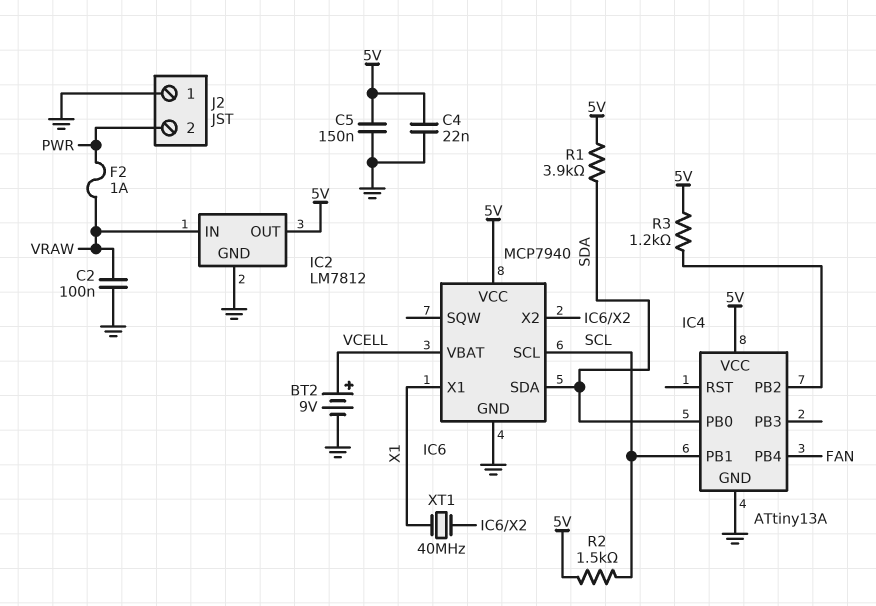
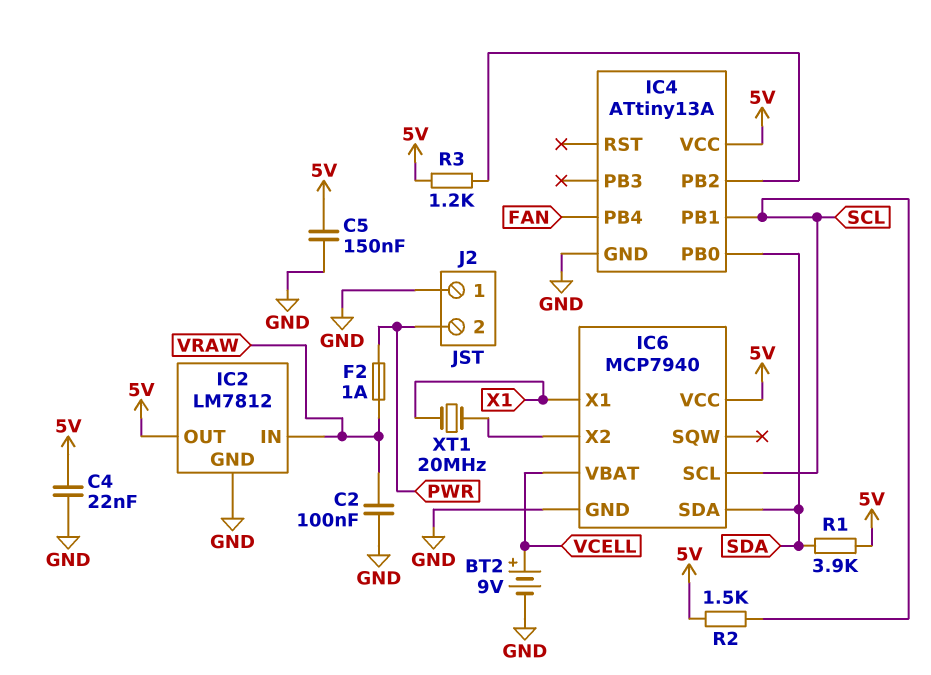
XT1: 40MHz (IC6/X2, X1) -> 20MHz (IC6/X2, X1)

